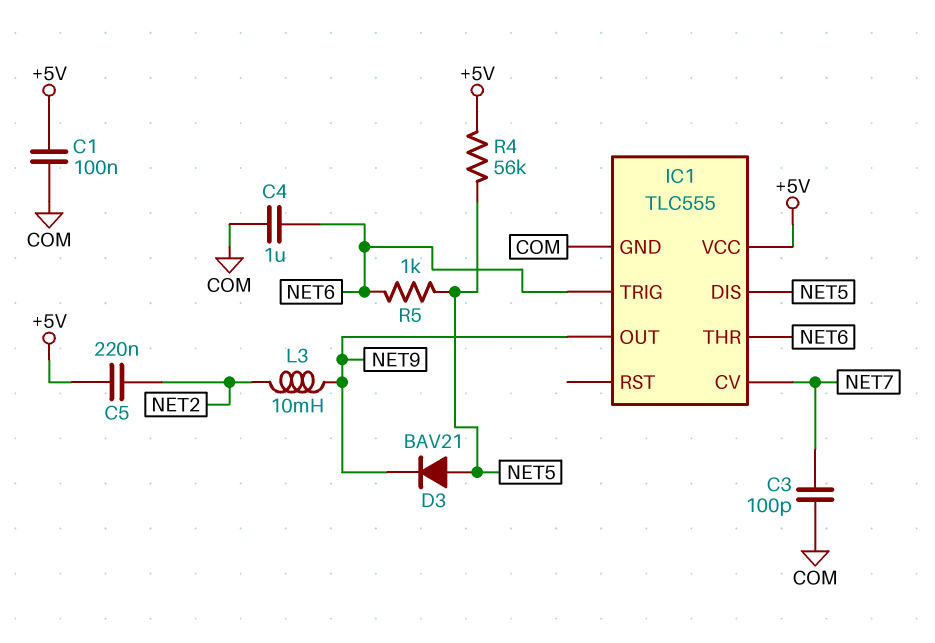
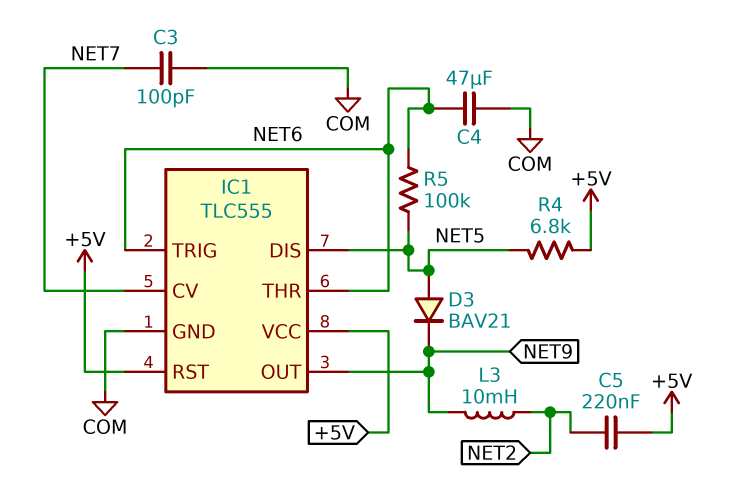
C1: 100nF (+5V, COM) -> none
C4: 1uF (COM, NET6) -> 47uF (COM, NET6)
IC1 pin RST: none -> +5V
R4: 56k (+5V, NET5) -> 6.8k (+5V, NET5)
R5: 1k (NET5, NET6) -> 100k (NET5, NET6)

